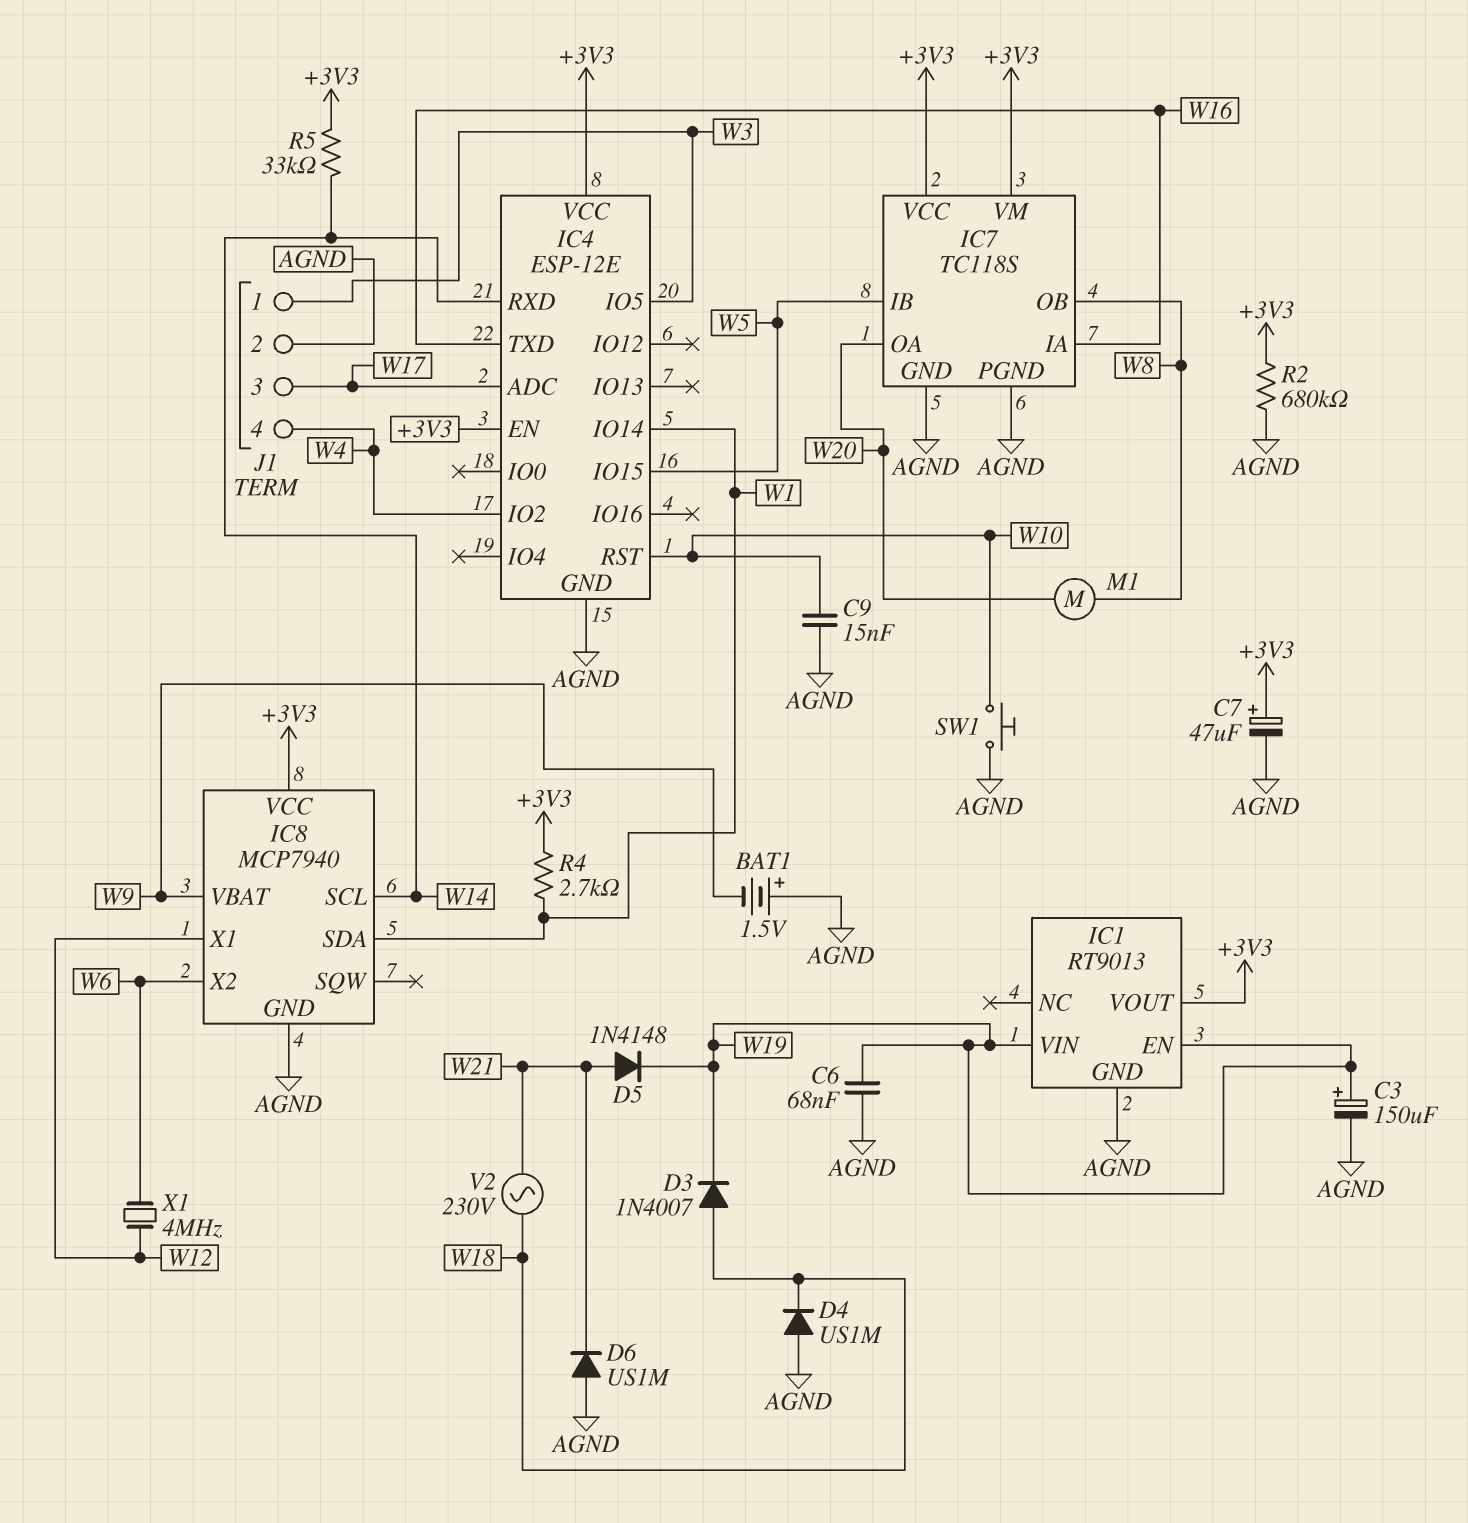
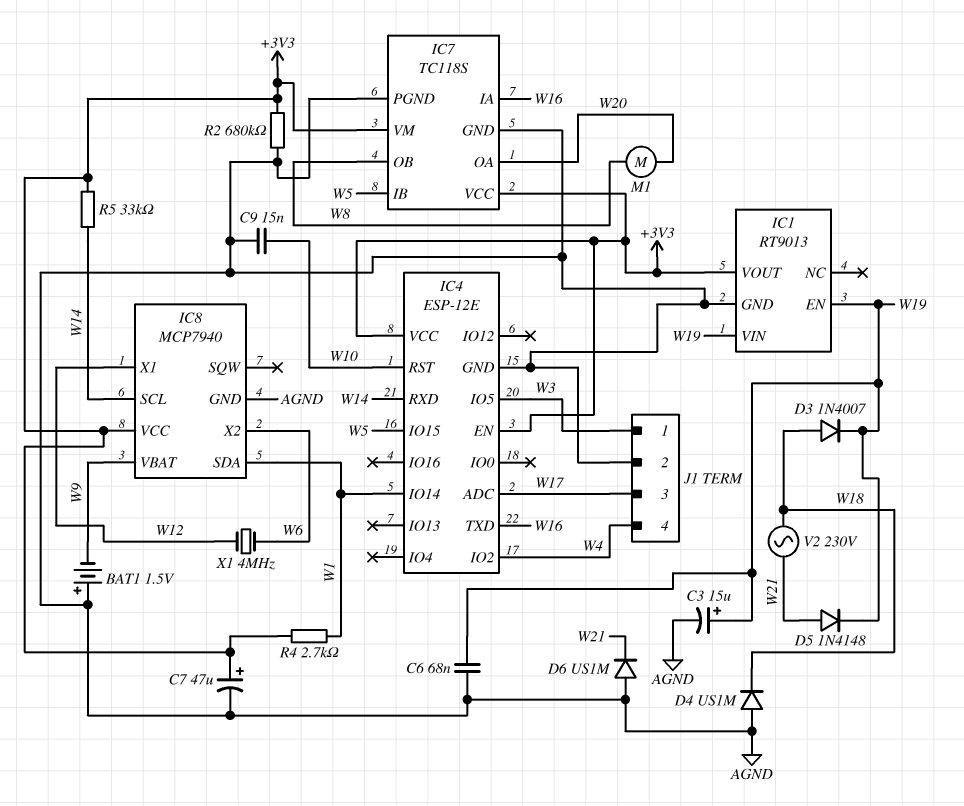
C3: 150uF (plus W19, minus AGND) -> 15uF (plus W19, minus AGND)
SW1: button (AGND, W10) -> none

